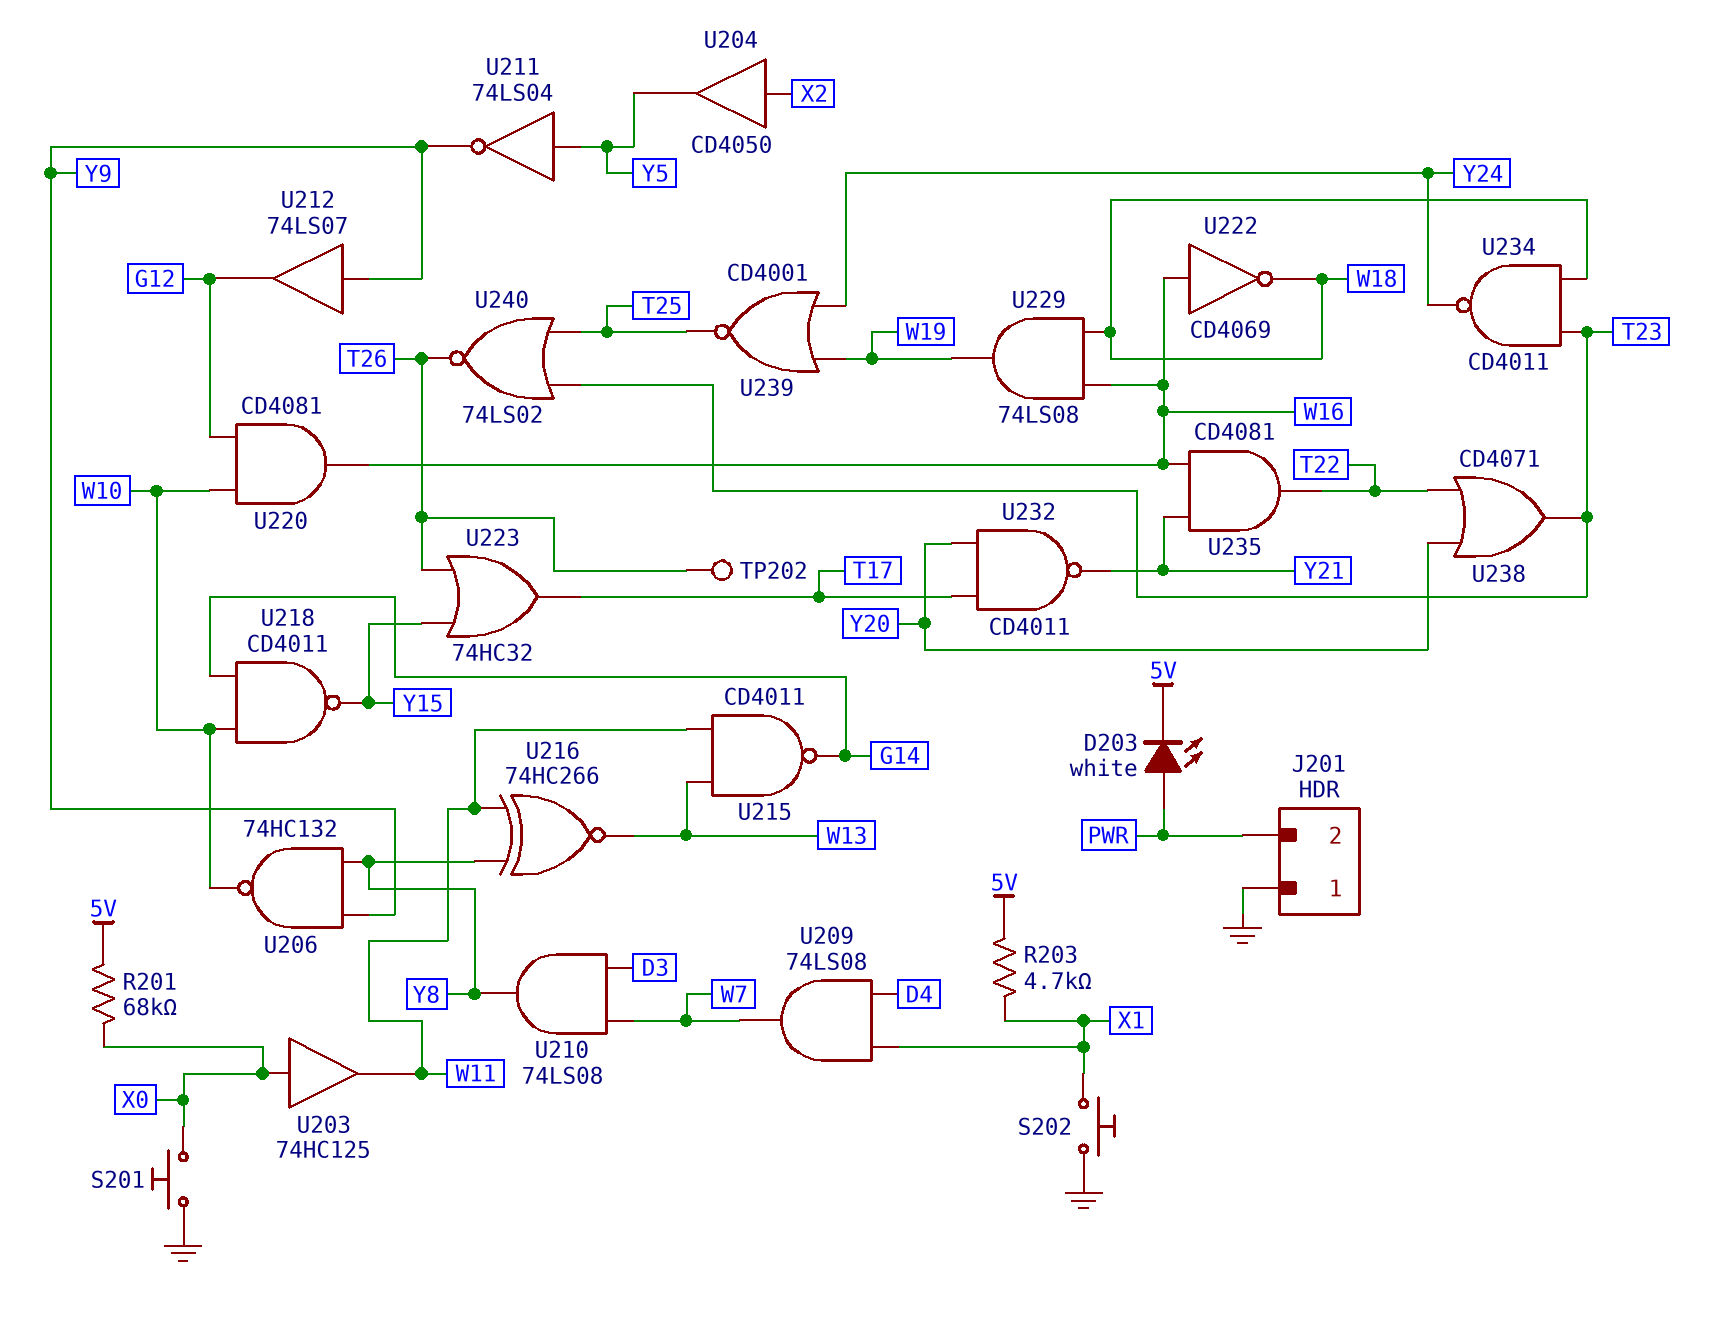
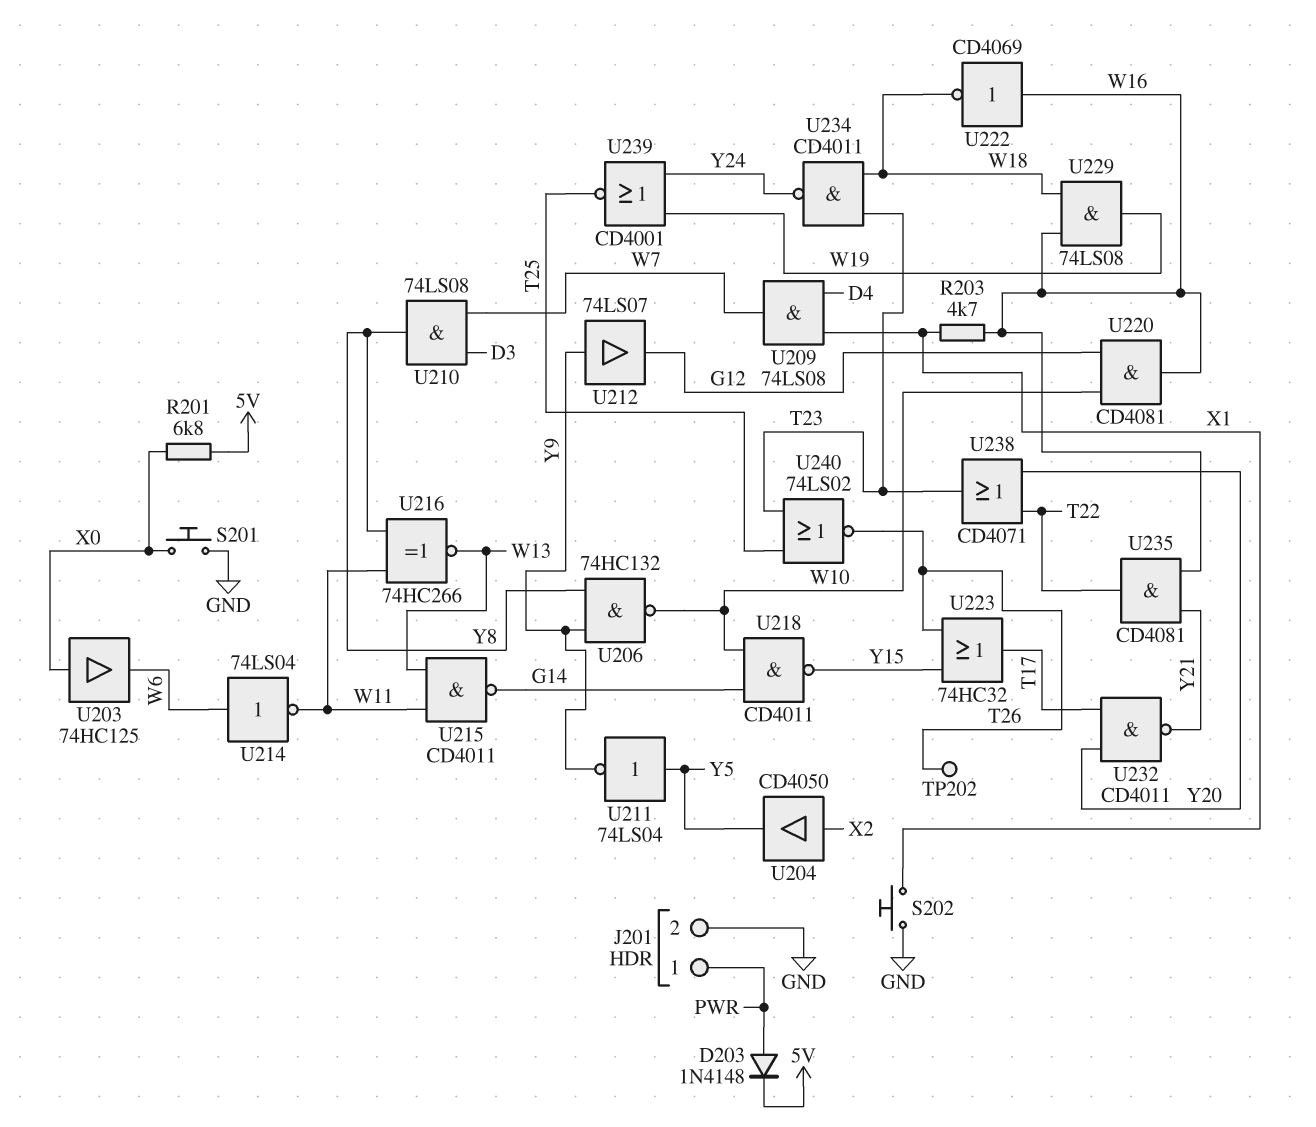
D203: LED white (A PWR, K 5V) -> diode 1N4148 (A PWR, K 5V)
J201 pin 1: GND -> PWR
J201 pin 2: PWR -> GND
R201: 68k (5V, X0) -> 6.8k (5V, X0)
R203: 4.7k (5V, X1) -> 4.7k (W16, X1)
U203: buffer 74HC125 (in X0, out W11) -> buffer 74HC125 (in X0, out W6)
U214: none -> NOT 74LS04 (in W6, out W11)

